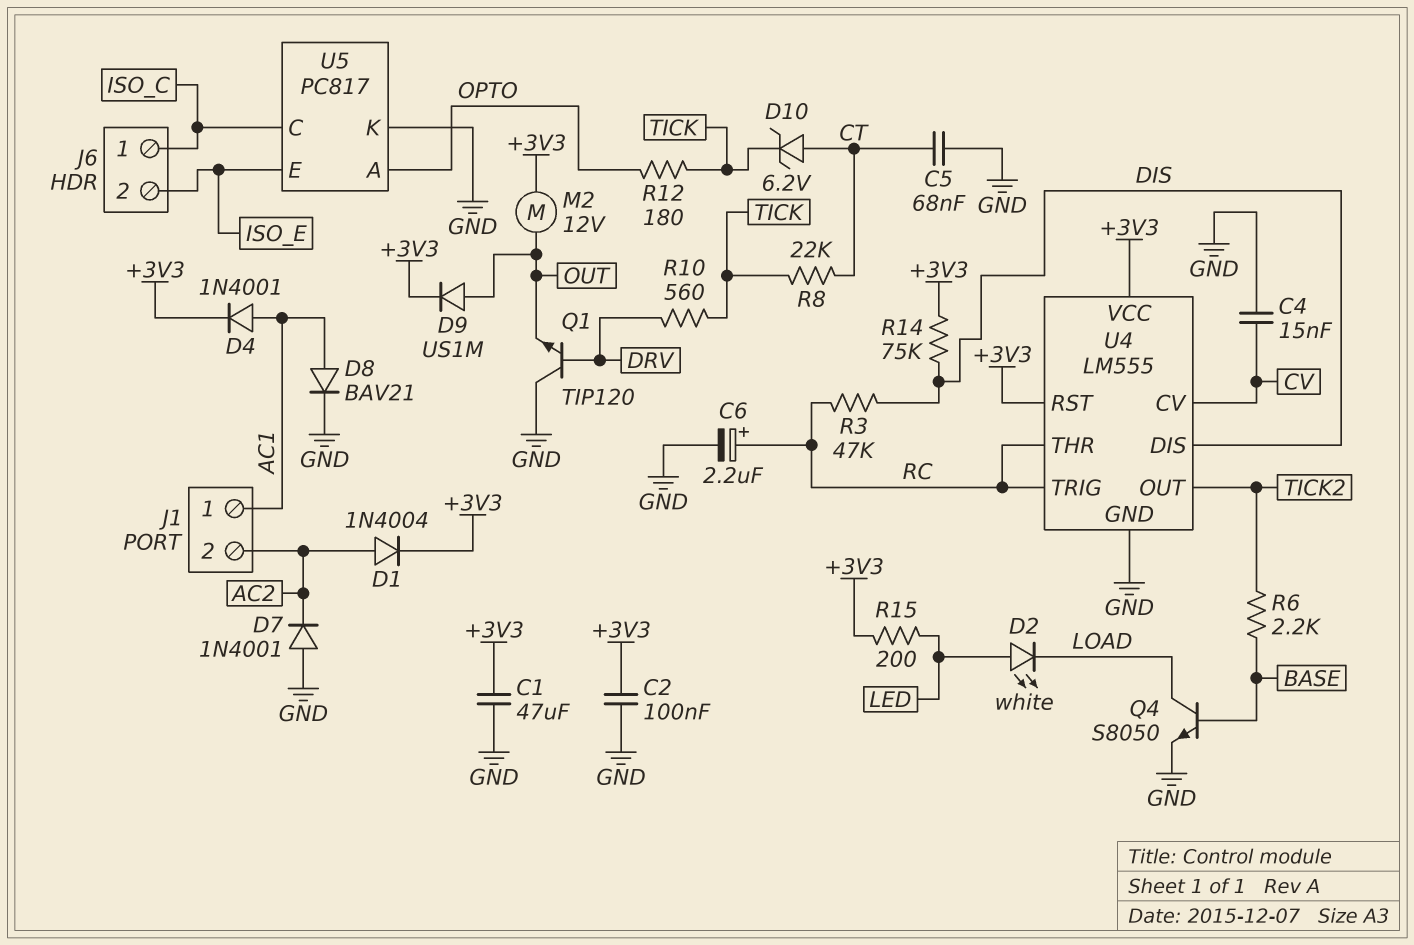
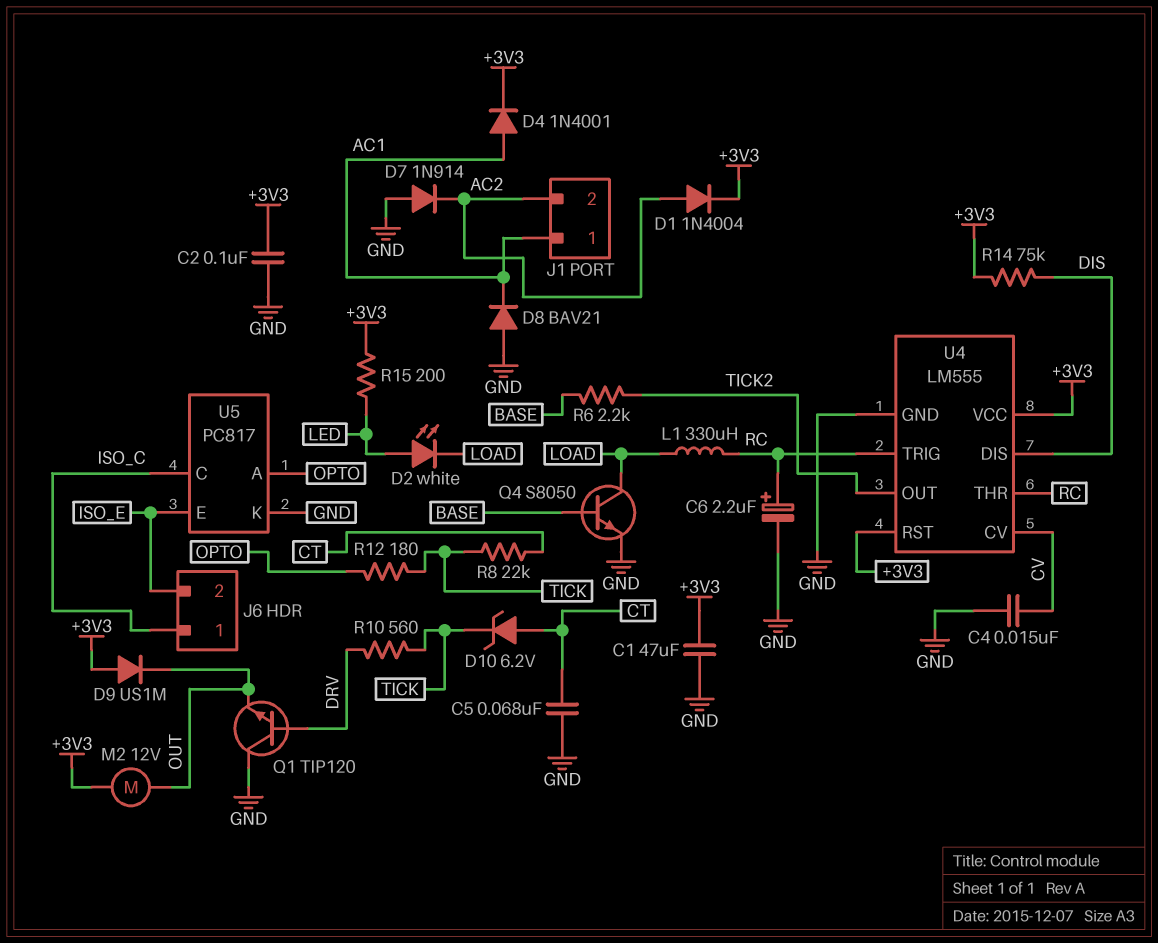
D7: diode 1N4001 (A GND, K AC2) -> diode 1N914 (A GND, K AC2)
D8: diode BAV21 (A AC1, K GND) -> diode BAV21 (A GND, K AC1)
D9: diode US1M (A OUT, K +3V3) -> diode US1M (A +3V3, K OUT)
L1: none -> 330uH (LOAD, RC)
R3: 47k (DIS, RC) -> none

